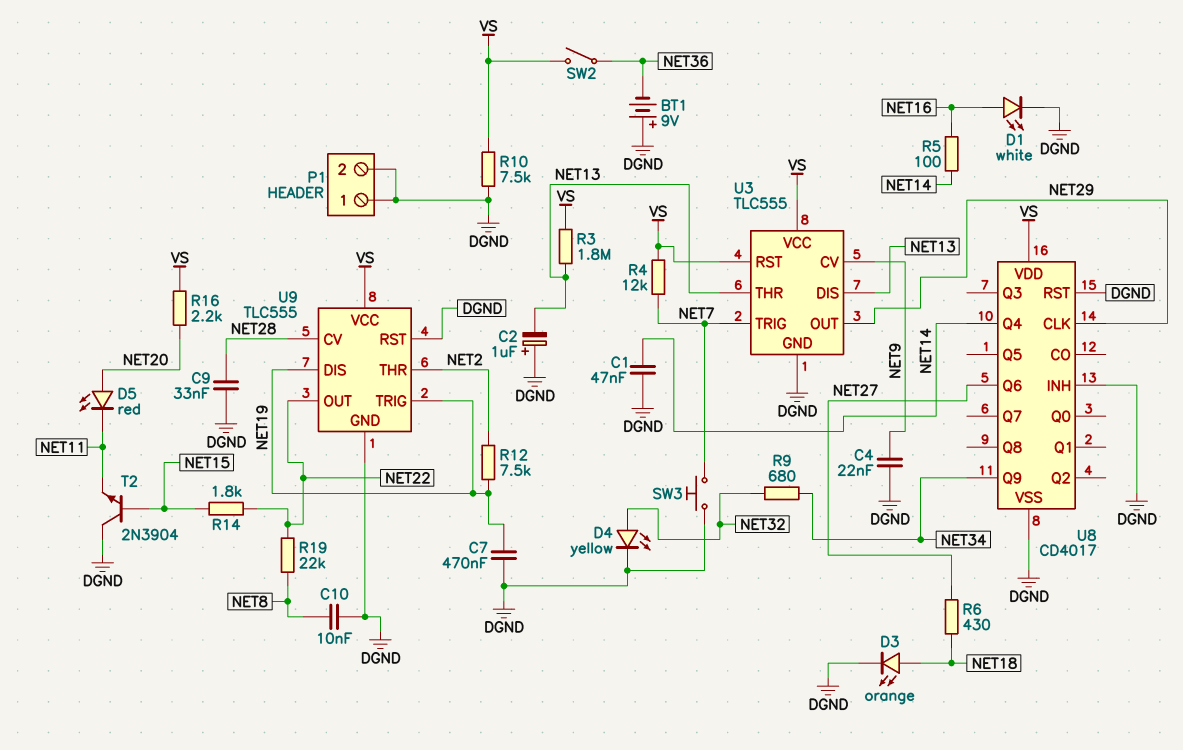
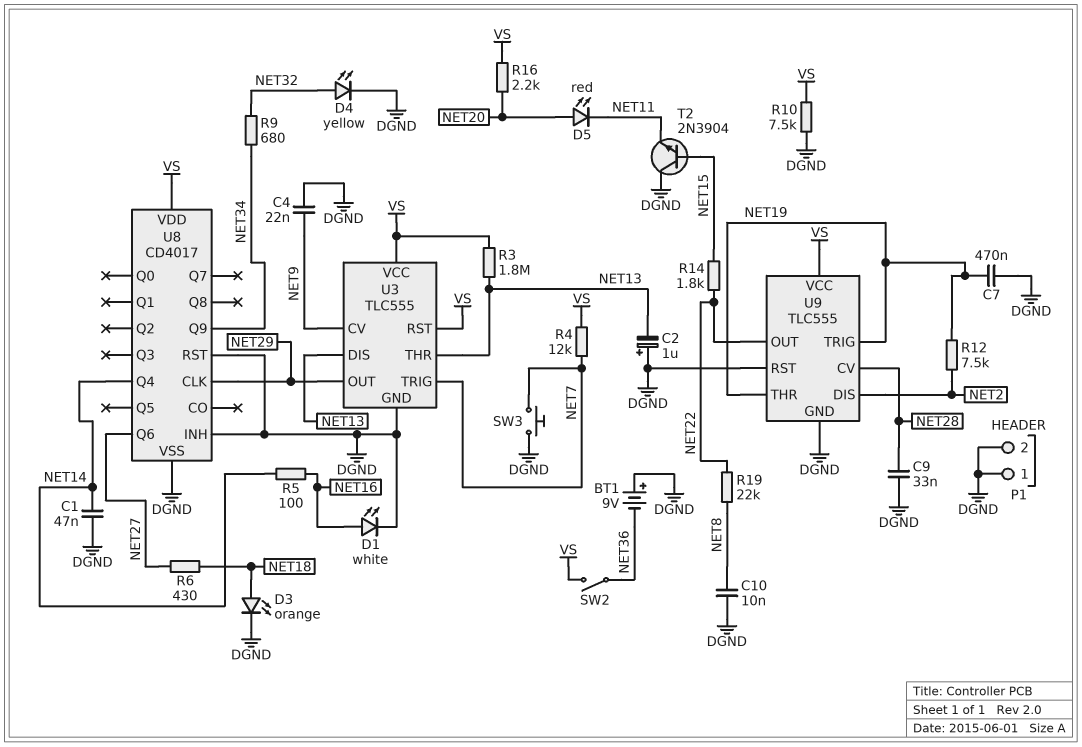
U9 pin DIS: NET19 -> NET2
U9 pin THR: NET2 -> NET19

